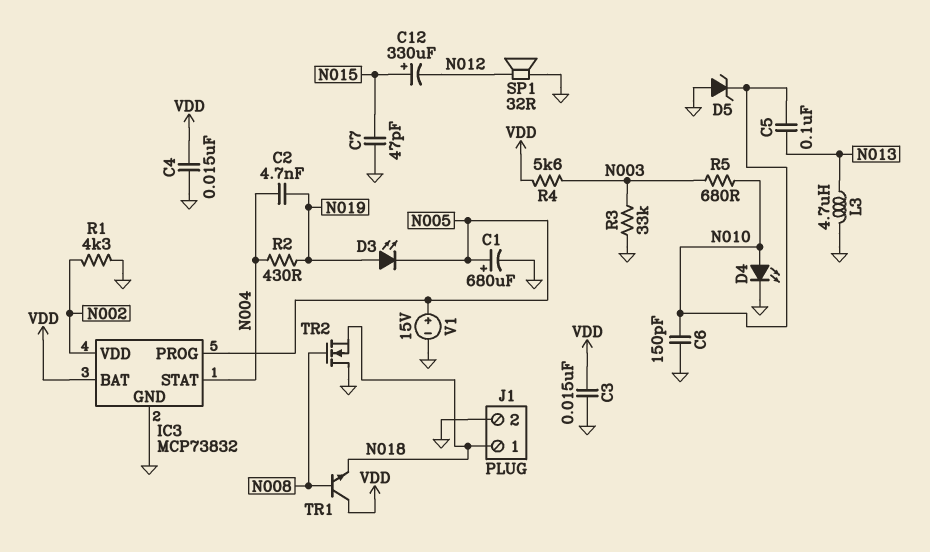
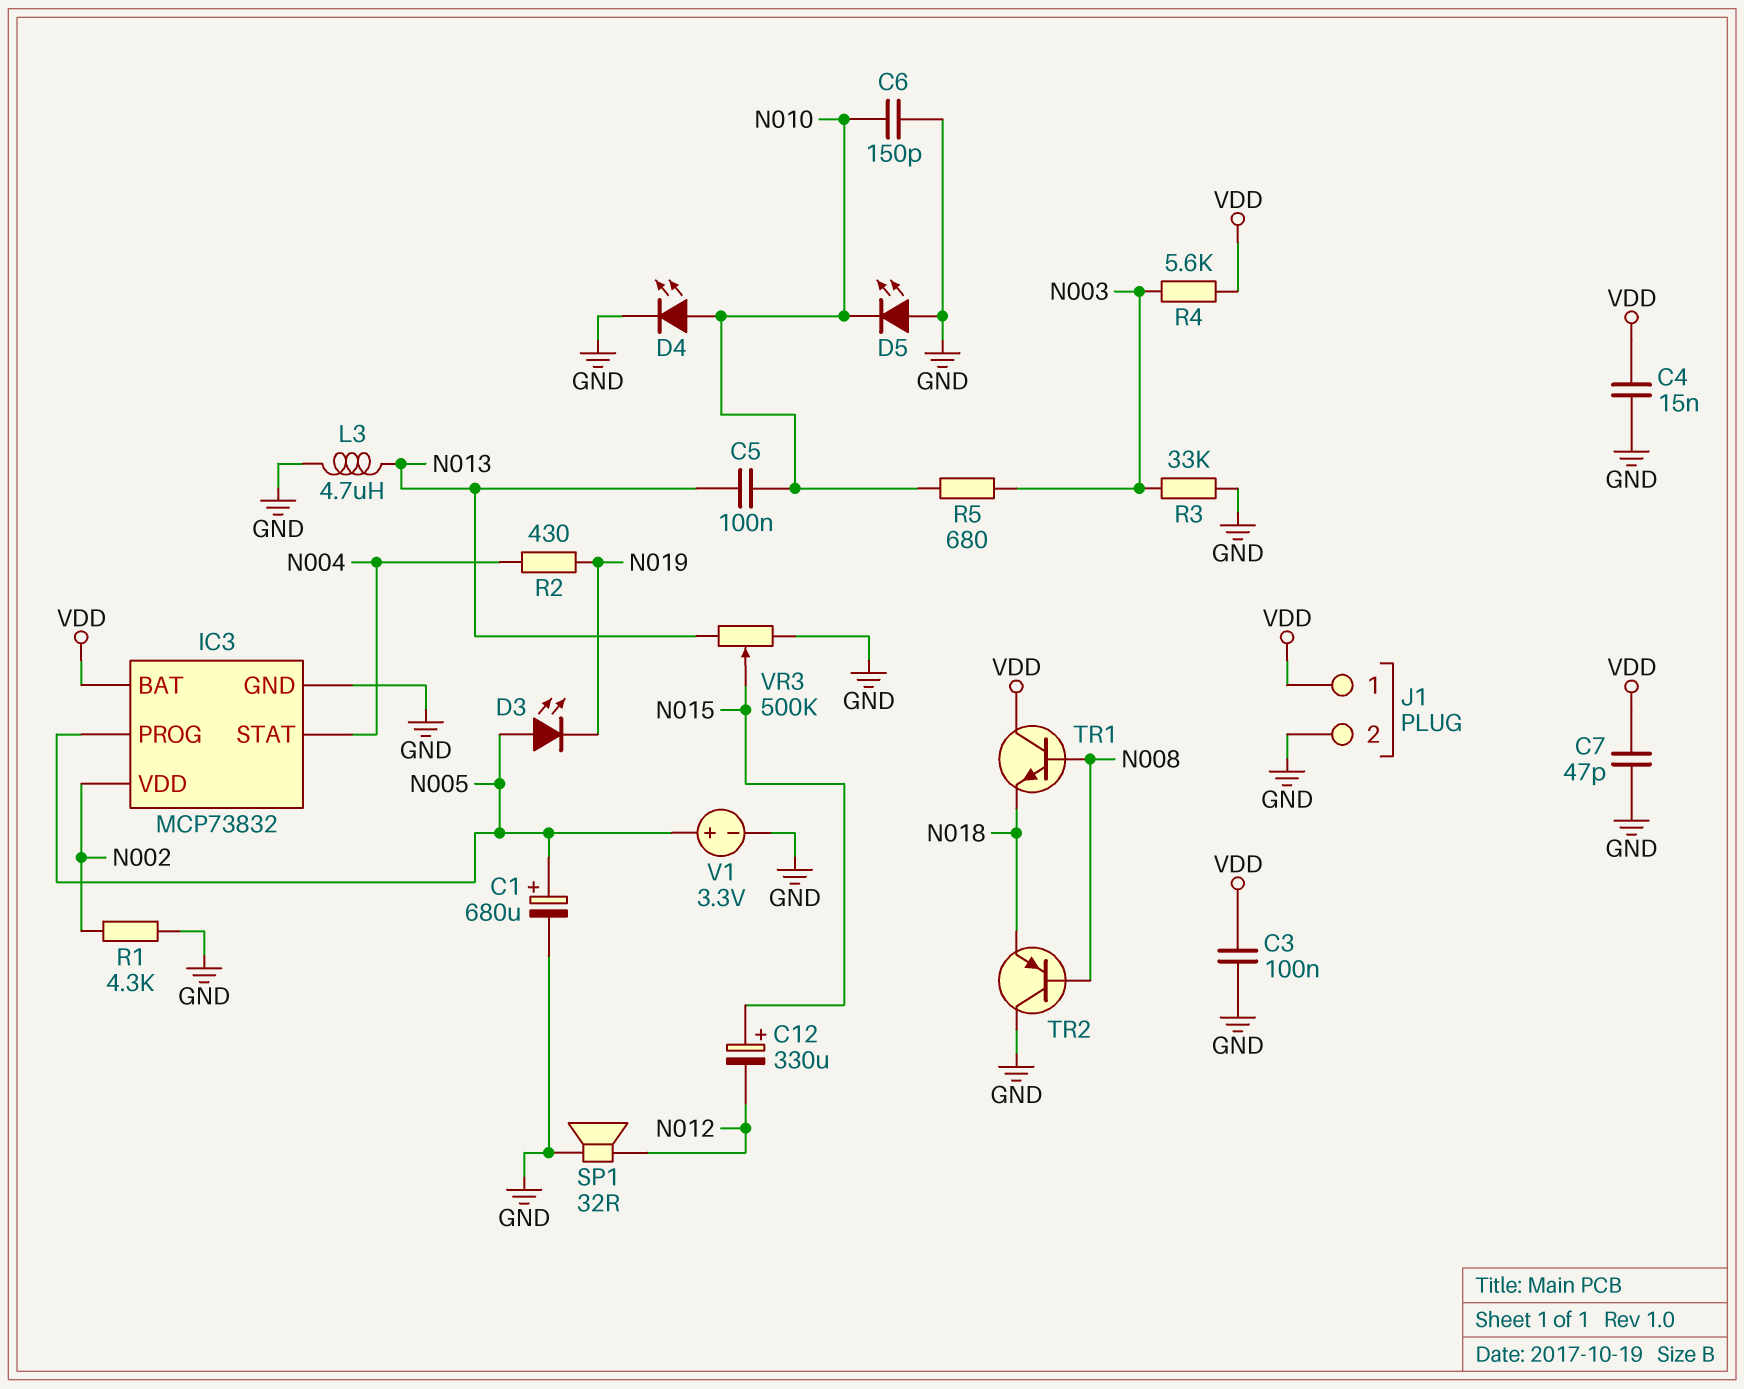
C2: 4.7nF (N004, N019) -> none
C3: 15nF (GND, VDD) -> 100nF (GND, VDD)
C7: 47pF (GND, N015) -> 47pF (GND, VDD)
D3: LED (A N019, K N005) -> LED (A N005, K N019)
D5: zener (A GND, K N010) -> LED (A GND, K N010)
J1 pin 1: N018 -> VDD
TR2: NMOS (G N008, D GND, S N018) -> PNP (B N008, C GND, E N018)
V1: 15V (plus N005, minus GND) -> 3.3V (plus N005, minus GND)
VR3: none -> 500k (GND, N013, wiper N015)

